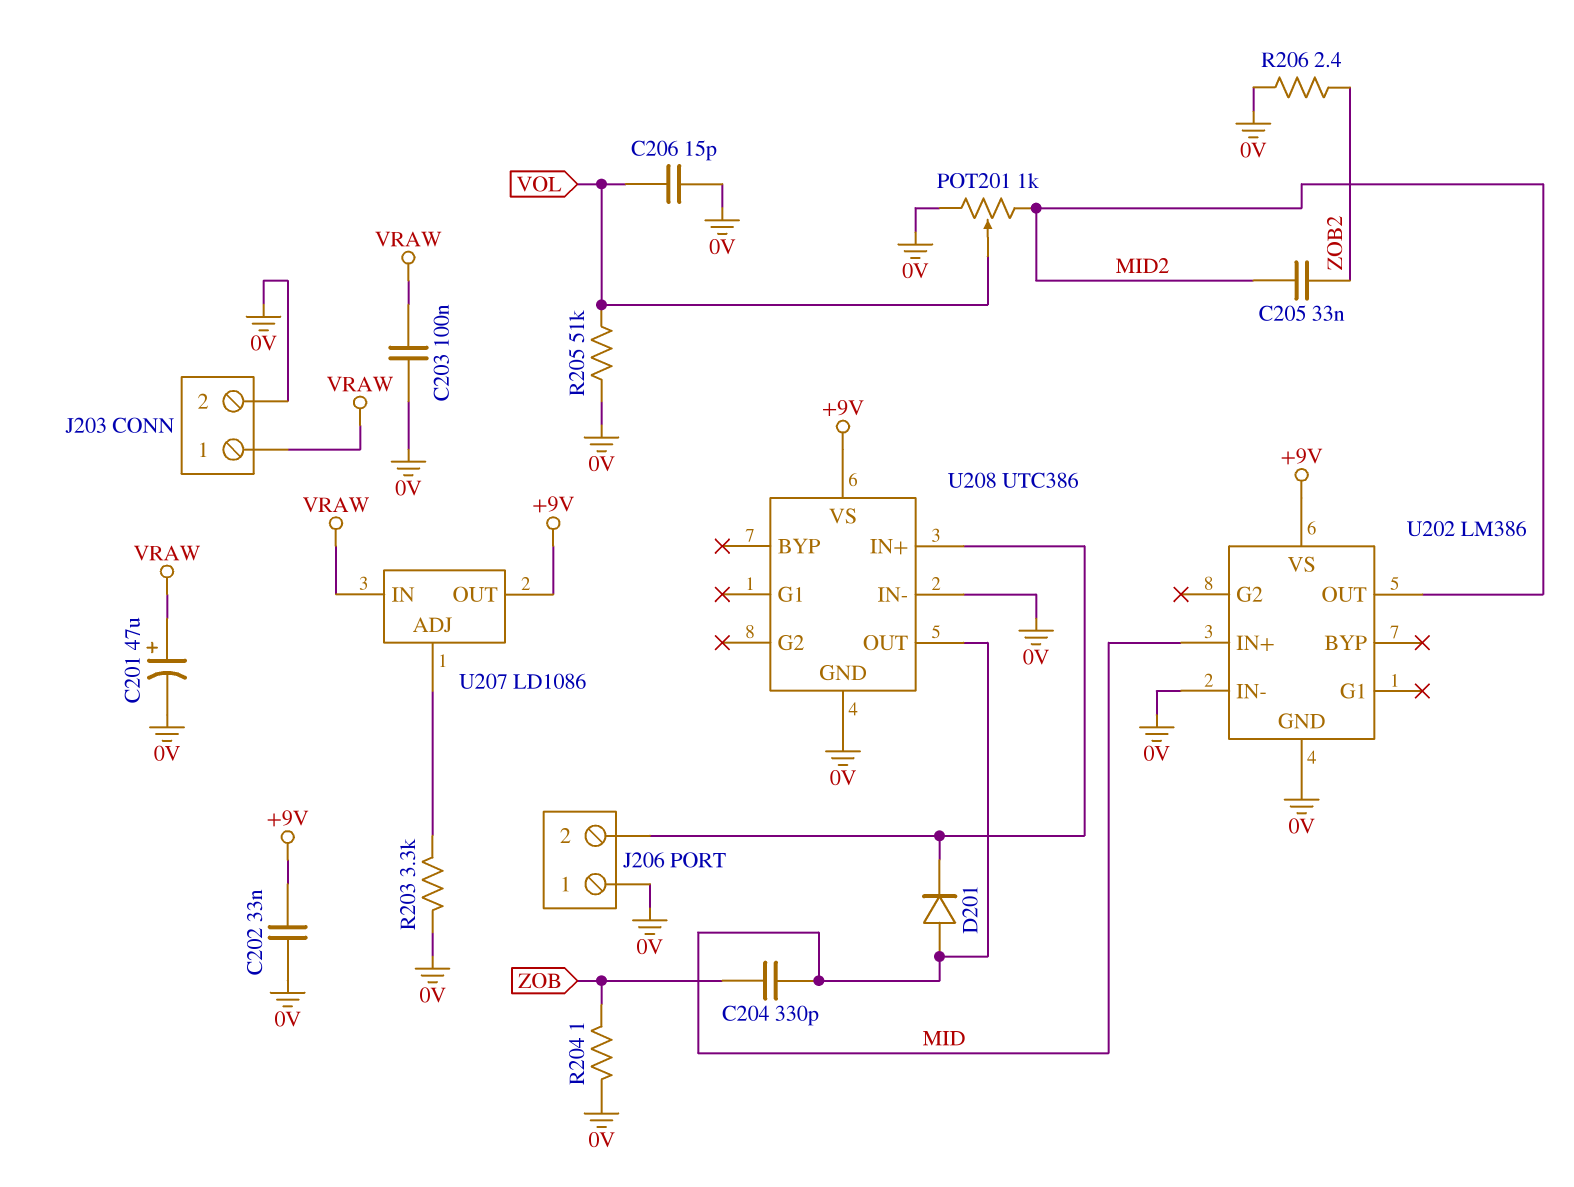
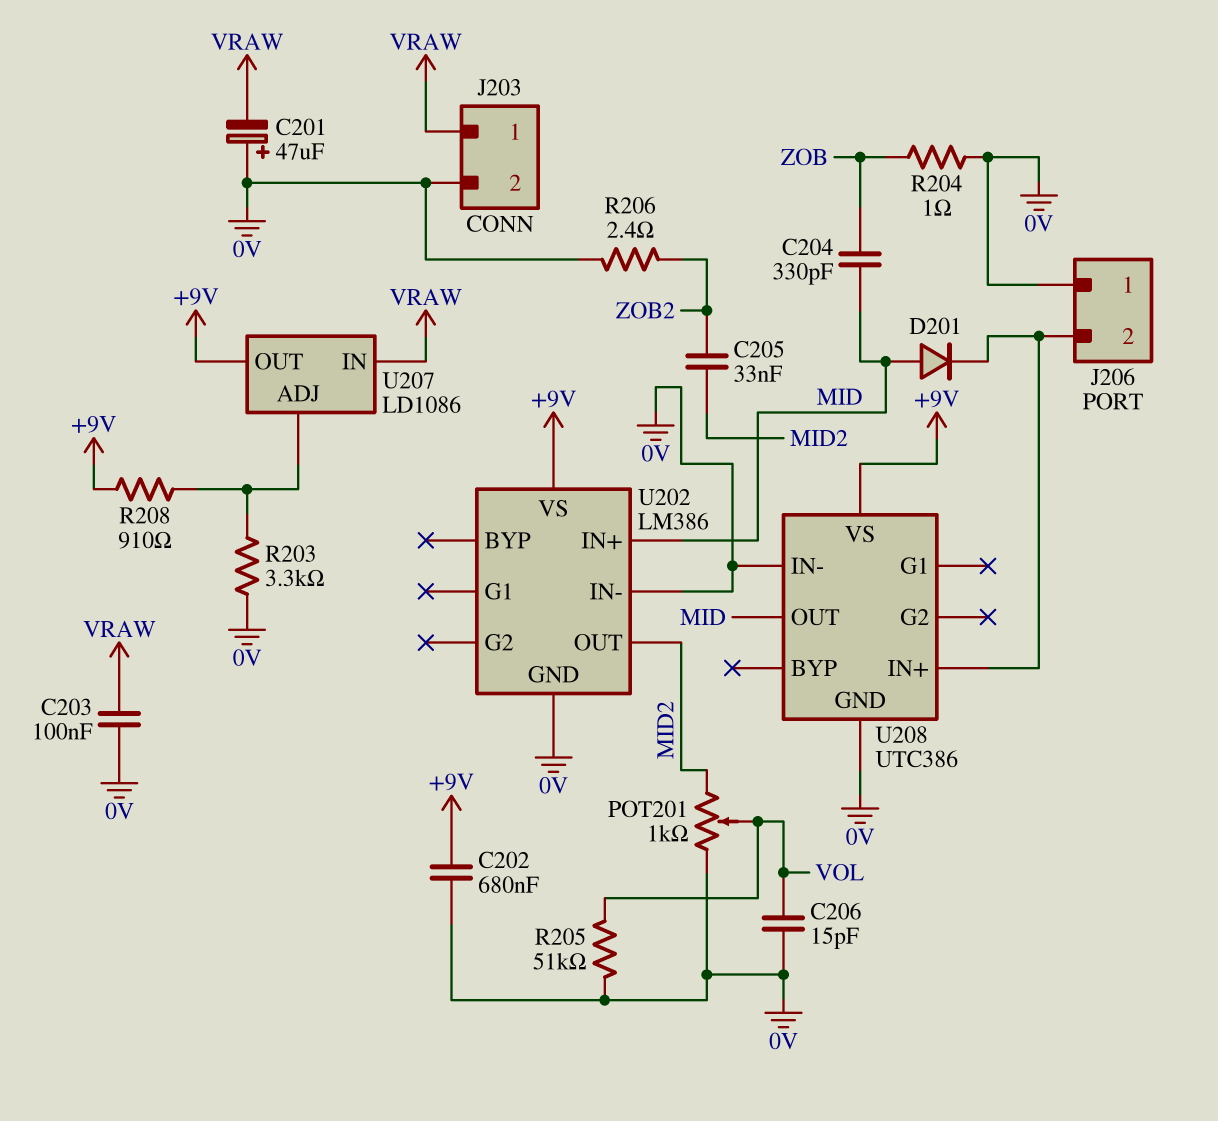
C201: 47uF (plus VRAW, minus 0V) -> 47uF (plus 0V, minus VRAW)
C202: 33nF (+9V, 0V) -> 680nF (+9V, 0V)
R208: none -> 910 (+9V, U207/ADJ)

